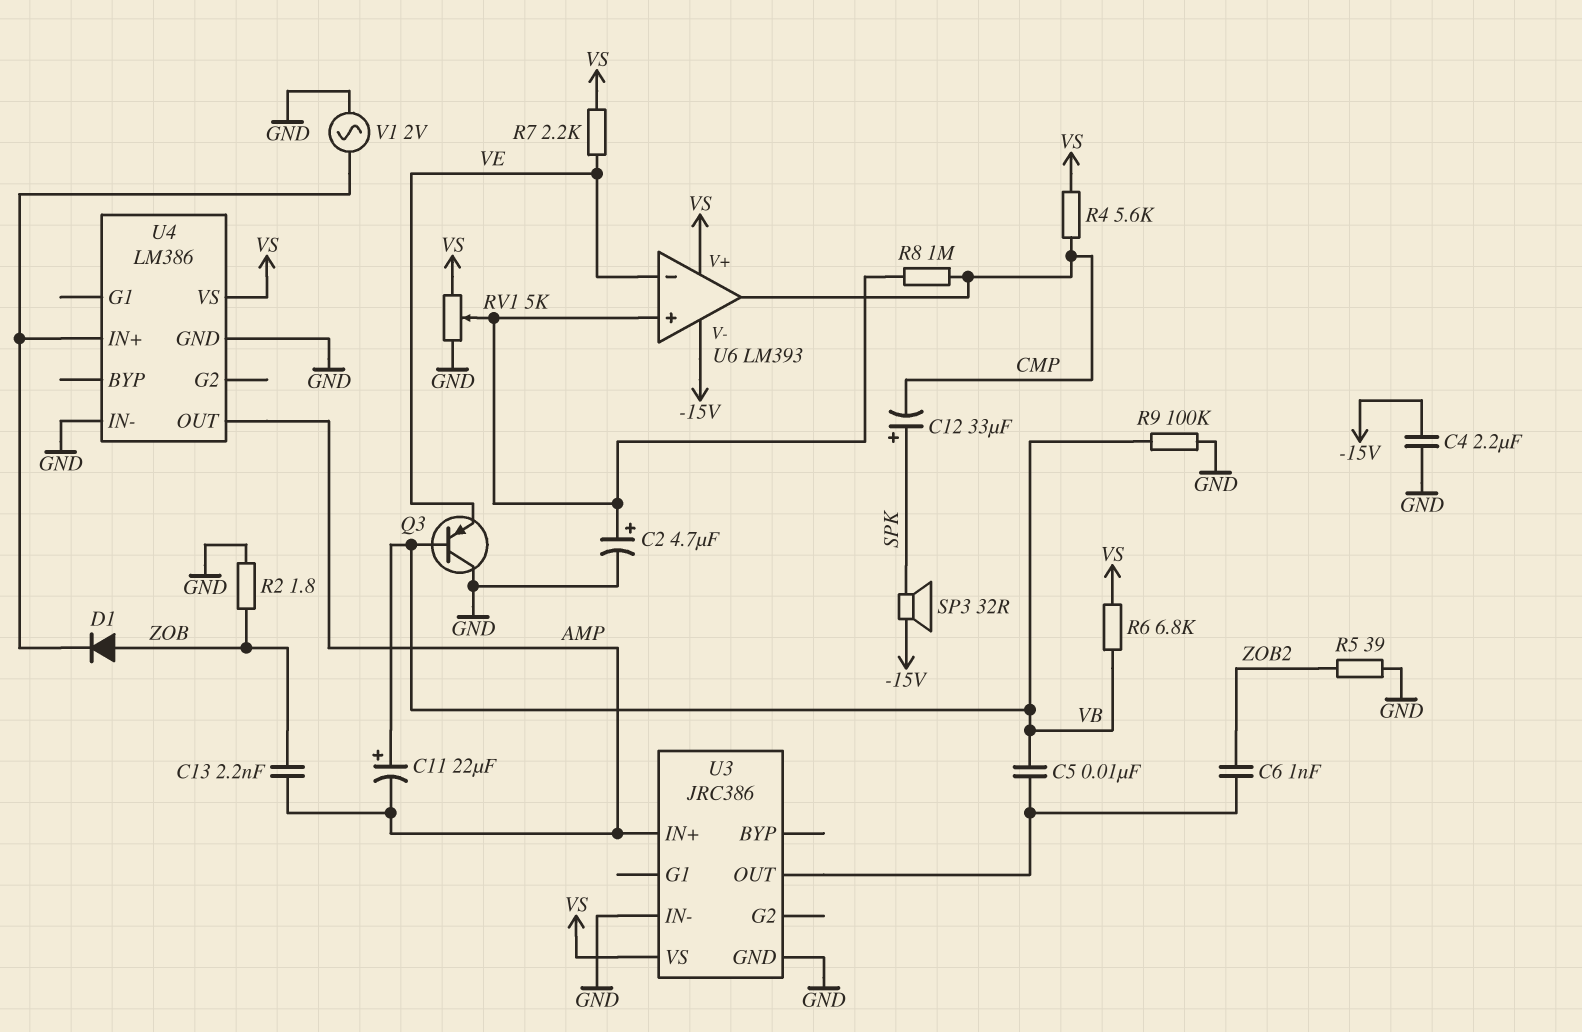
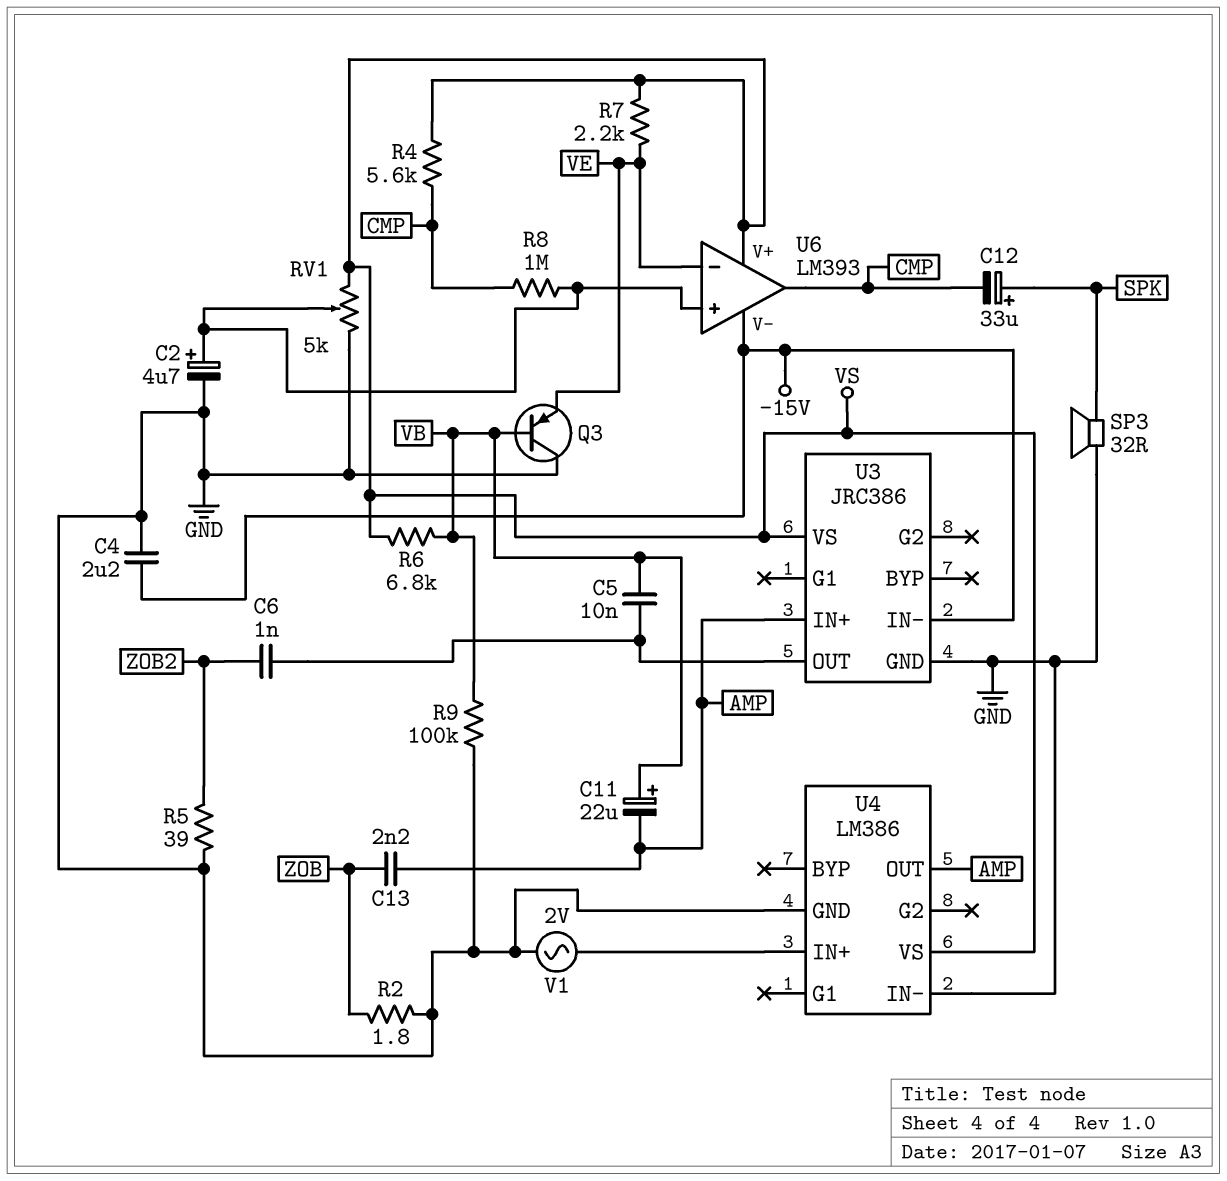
D1: diode (A ZOB, K U4/IN+) -> none
SP3: speaker 32R (-15V, SPK) -> speaker 32R (GND, SPK)
U3 pin IN-: GND -> -15V

